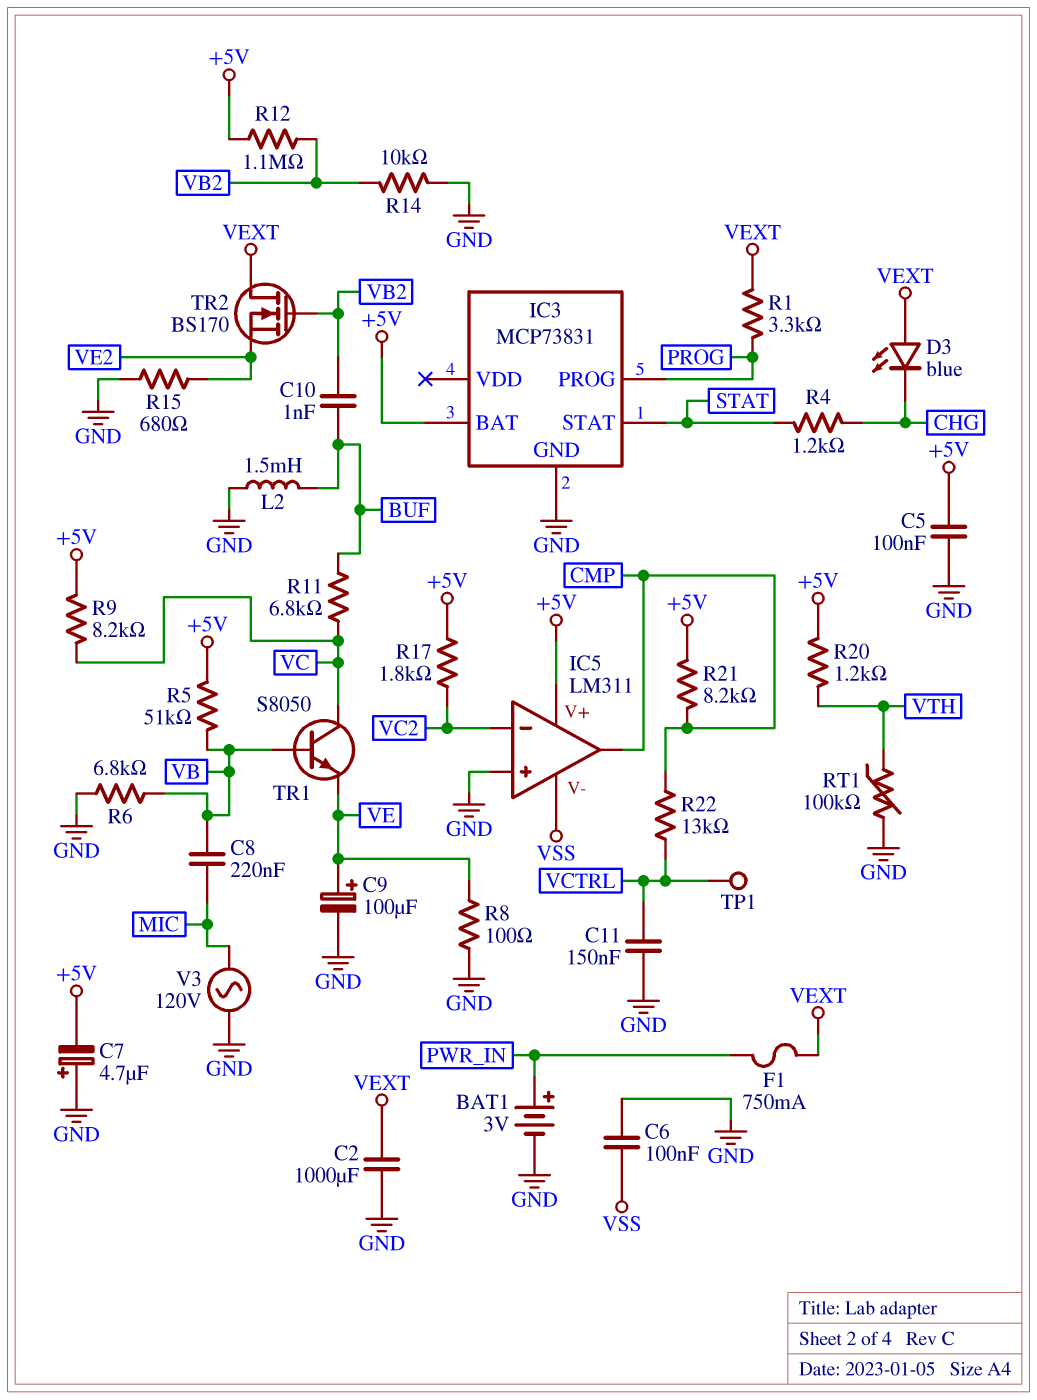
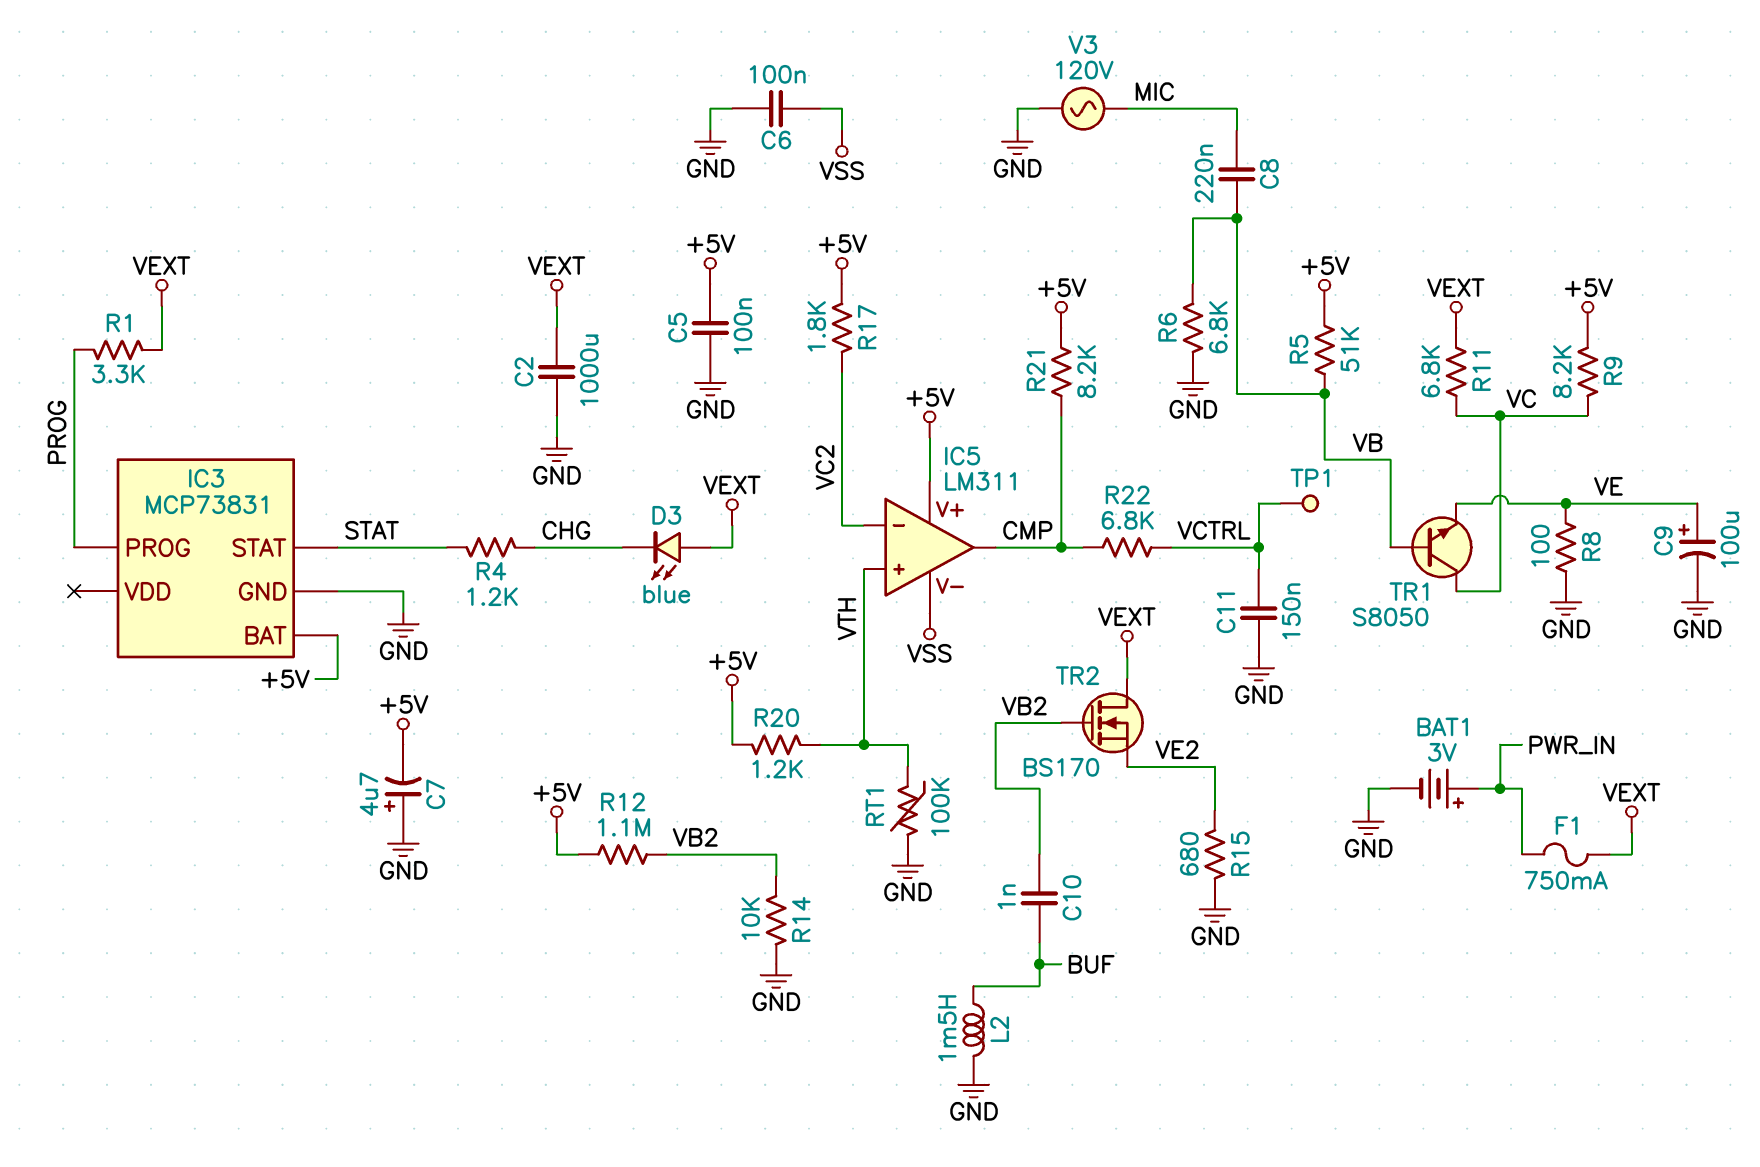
IC5 pin in+: GND -> VTH
R11: 6.8k (BUF, VC) -> 6.8k (VC, VEXT)
R22: 13k (CMP, VCTRL) -> 6.8k (CMP, VCTRL)

